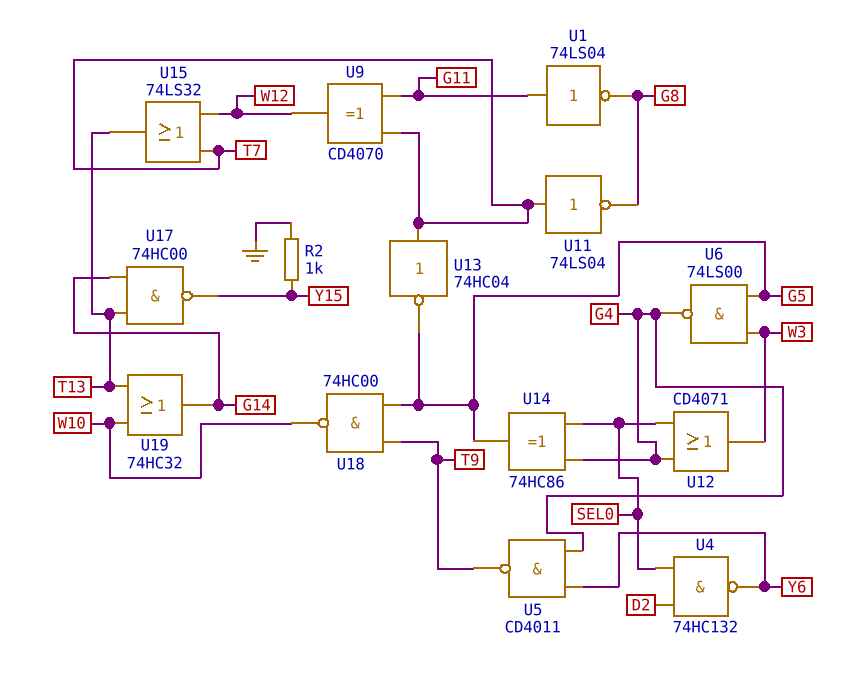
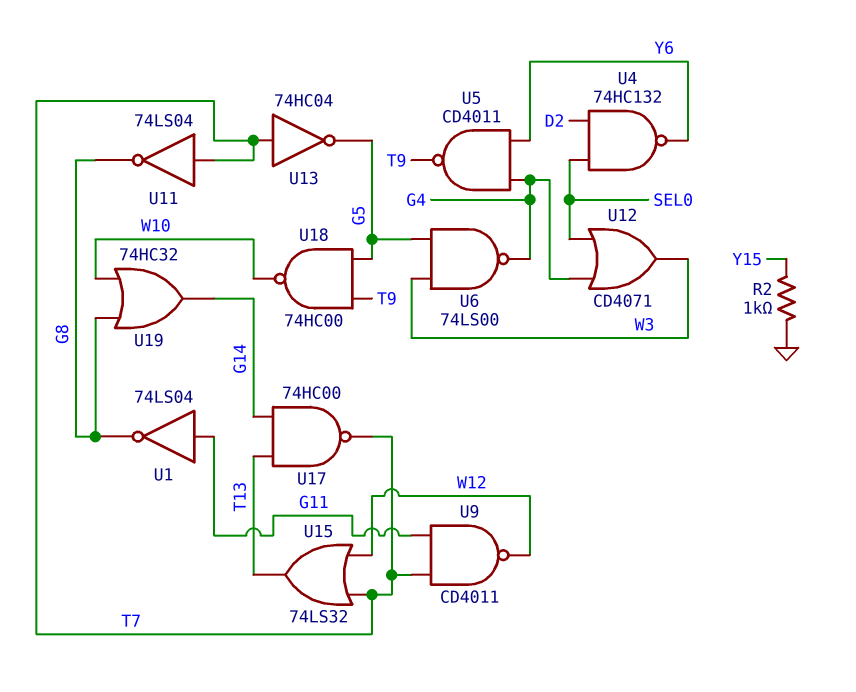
U9: XOR CD4070 (in G11, in T7, out W12) -> NAND CD4011 (in G11, in T7, out W12)
U14: XOR 74HC86 (in G4, in SEL0, out G5) -> none
U17: NAND 74HC00 (in G14, in T13, out Y15) -> NAND 74HC00 (in G14, in T13, out T7)
U19: OR 74HC32 (in T13, in W10, out G14) -> OR 74HC32 (in G8, in W10, out G14)

